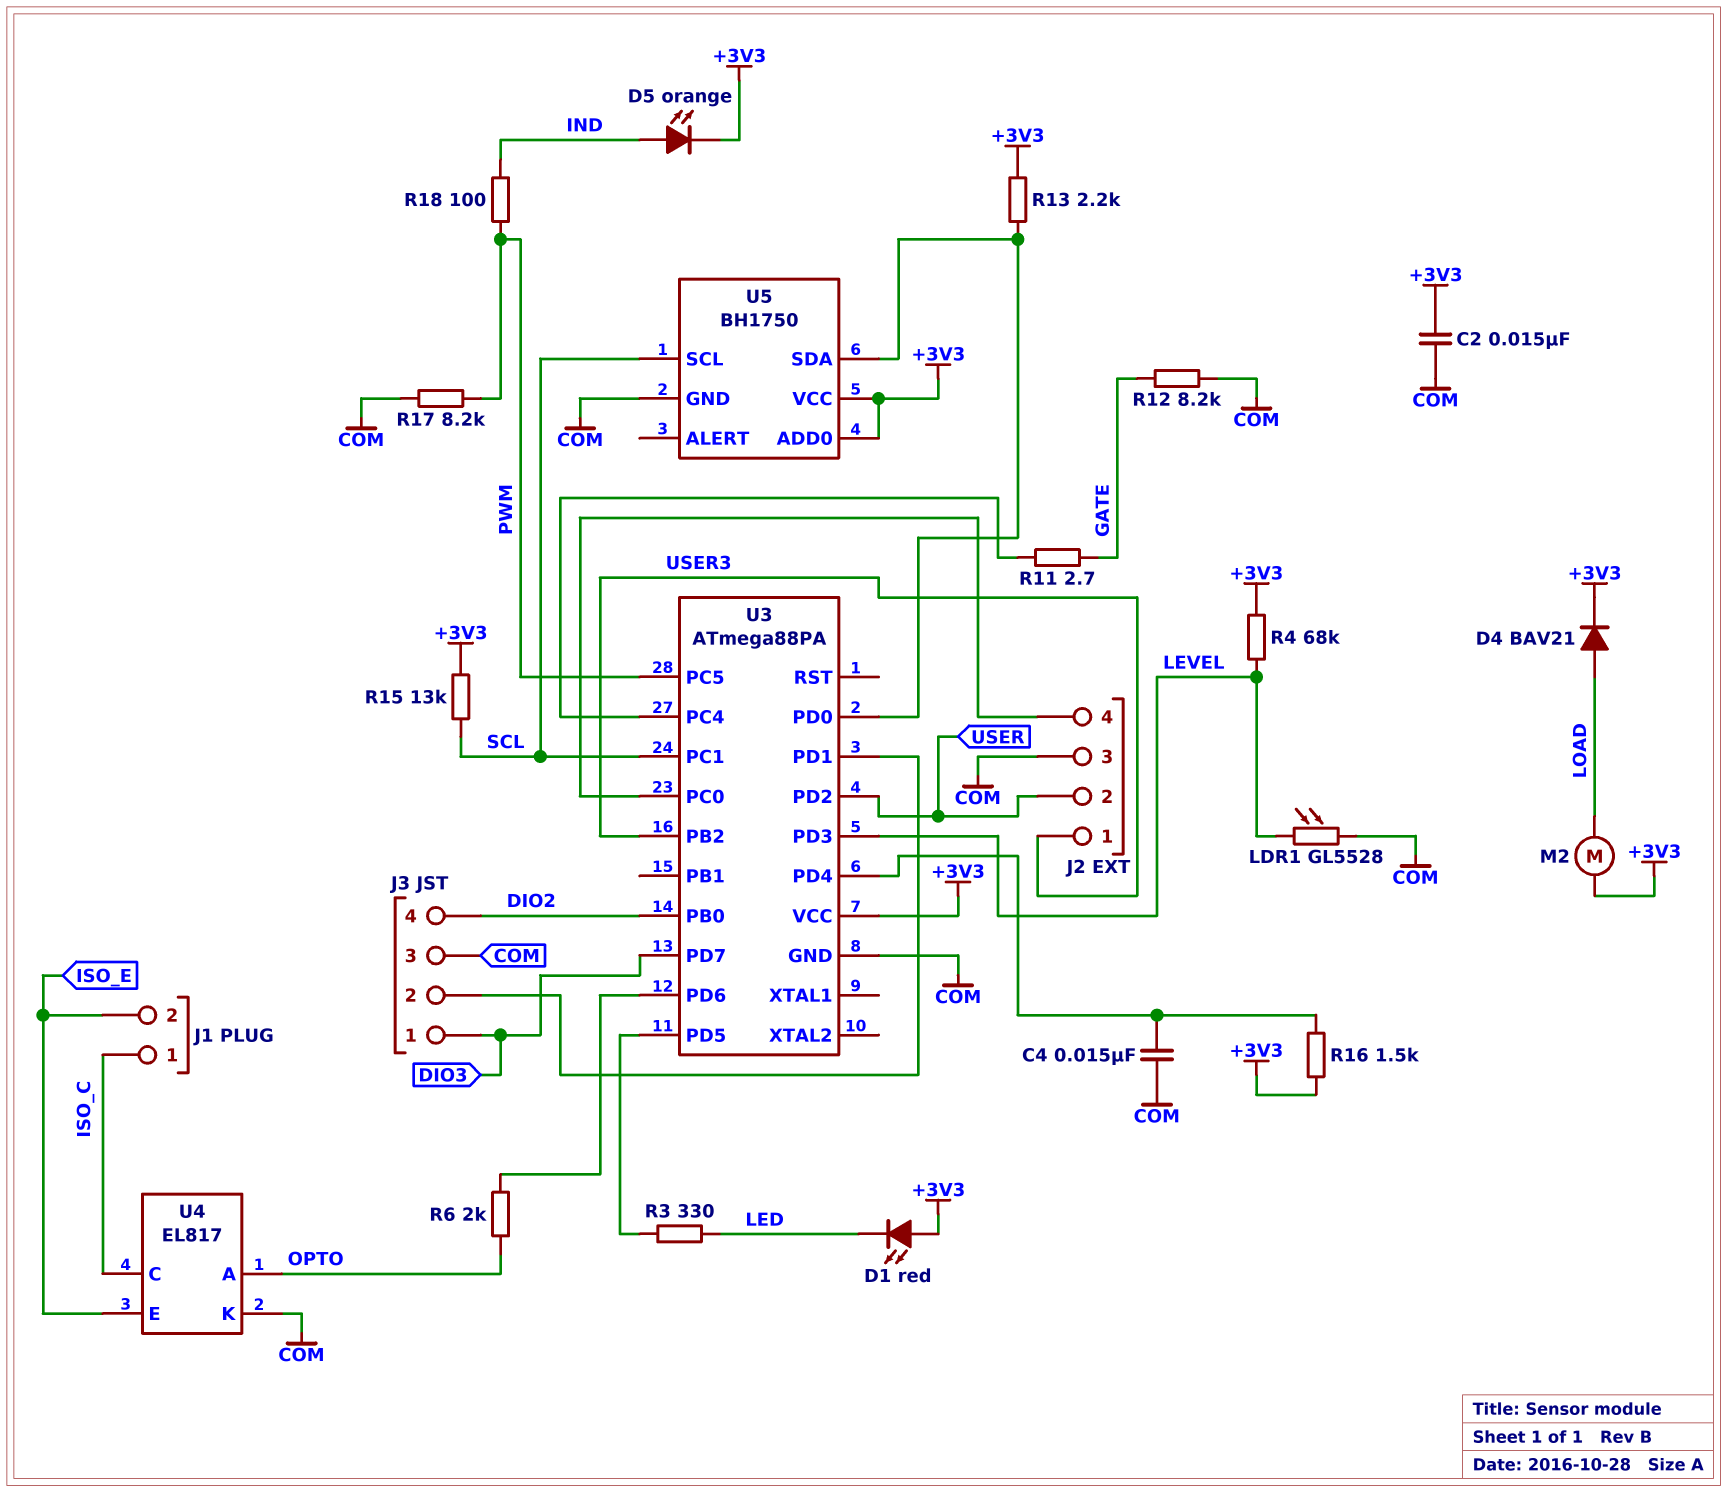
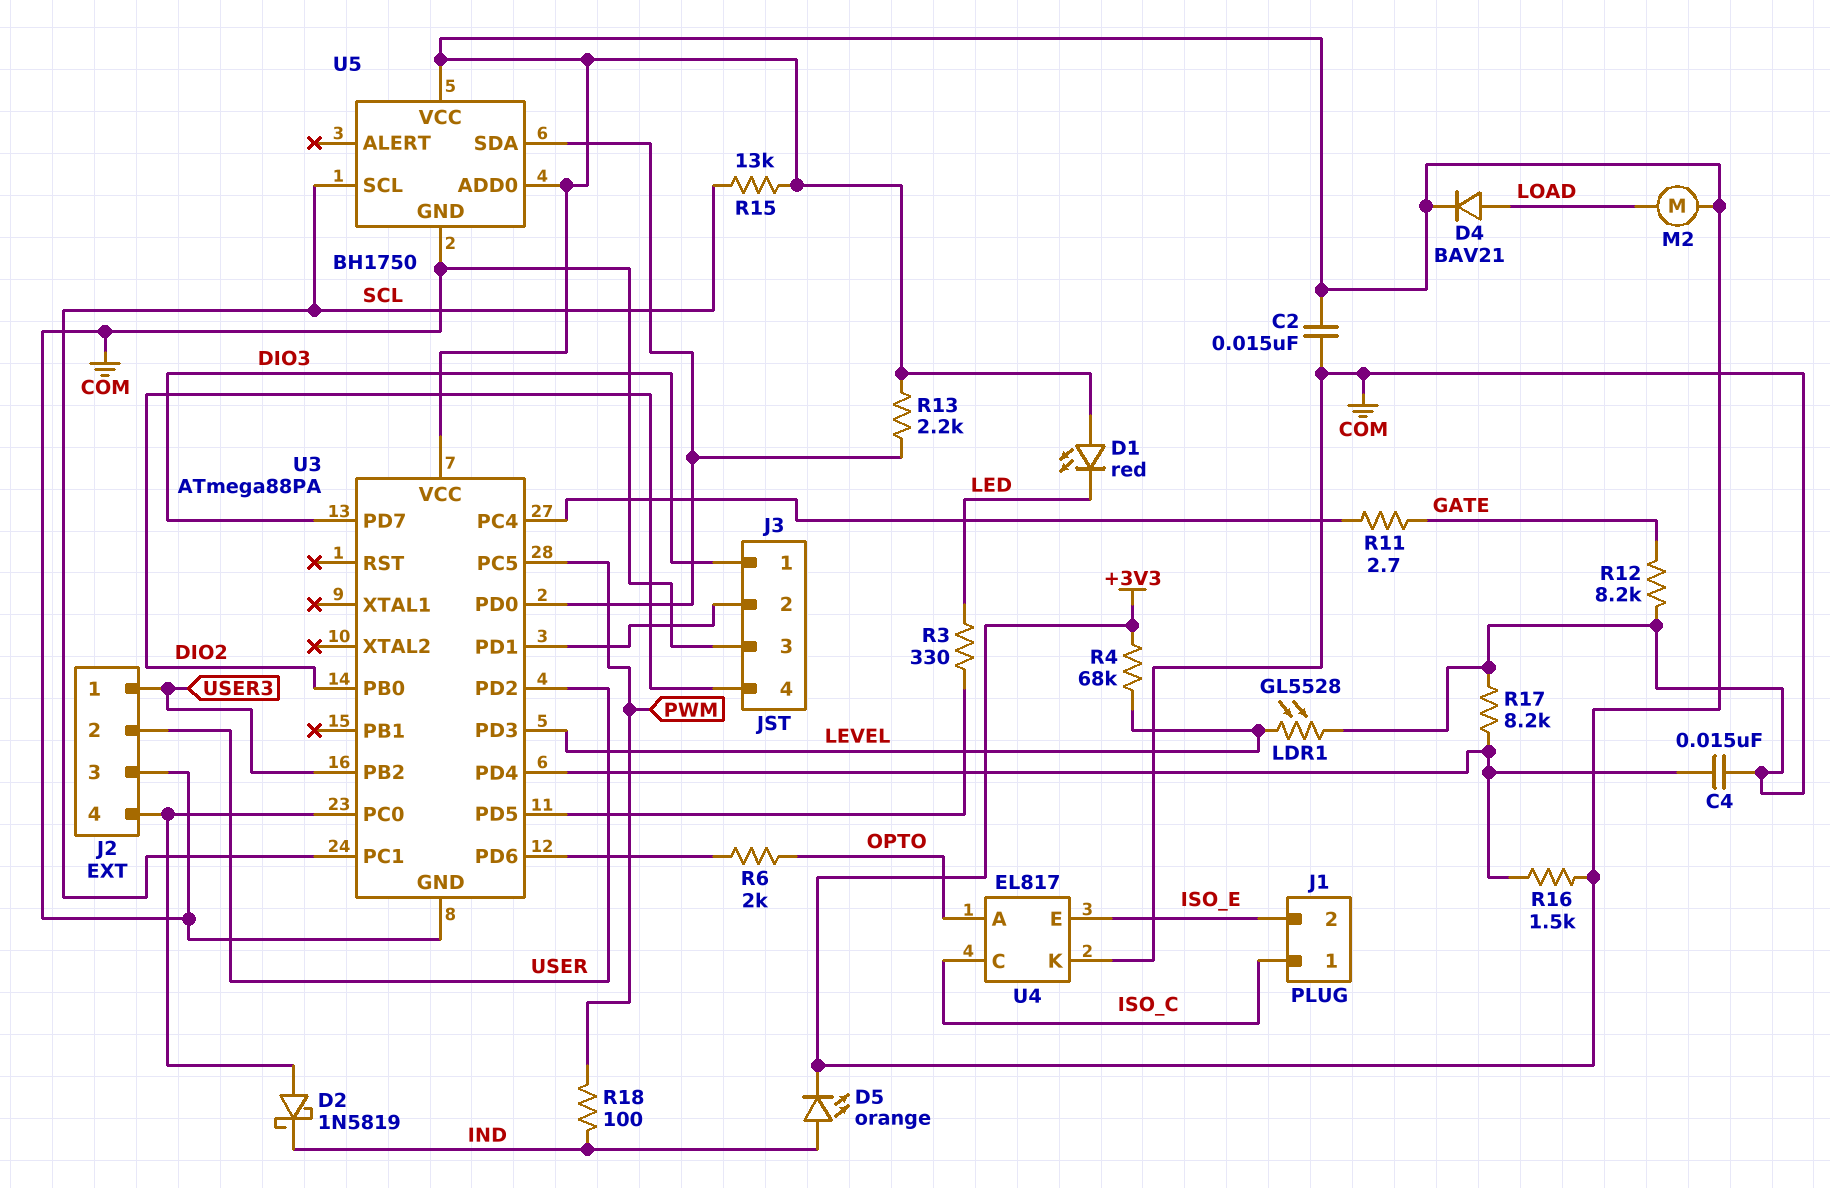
D2: none -> schottky 1N5819 (A J2/4, K IND)
R17: 8.2k (COM, PWM) -> 8.2k (COM, U3/PD4)

